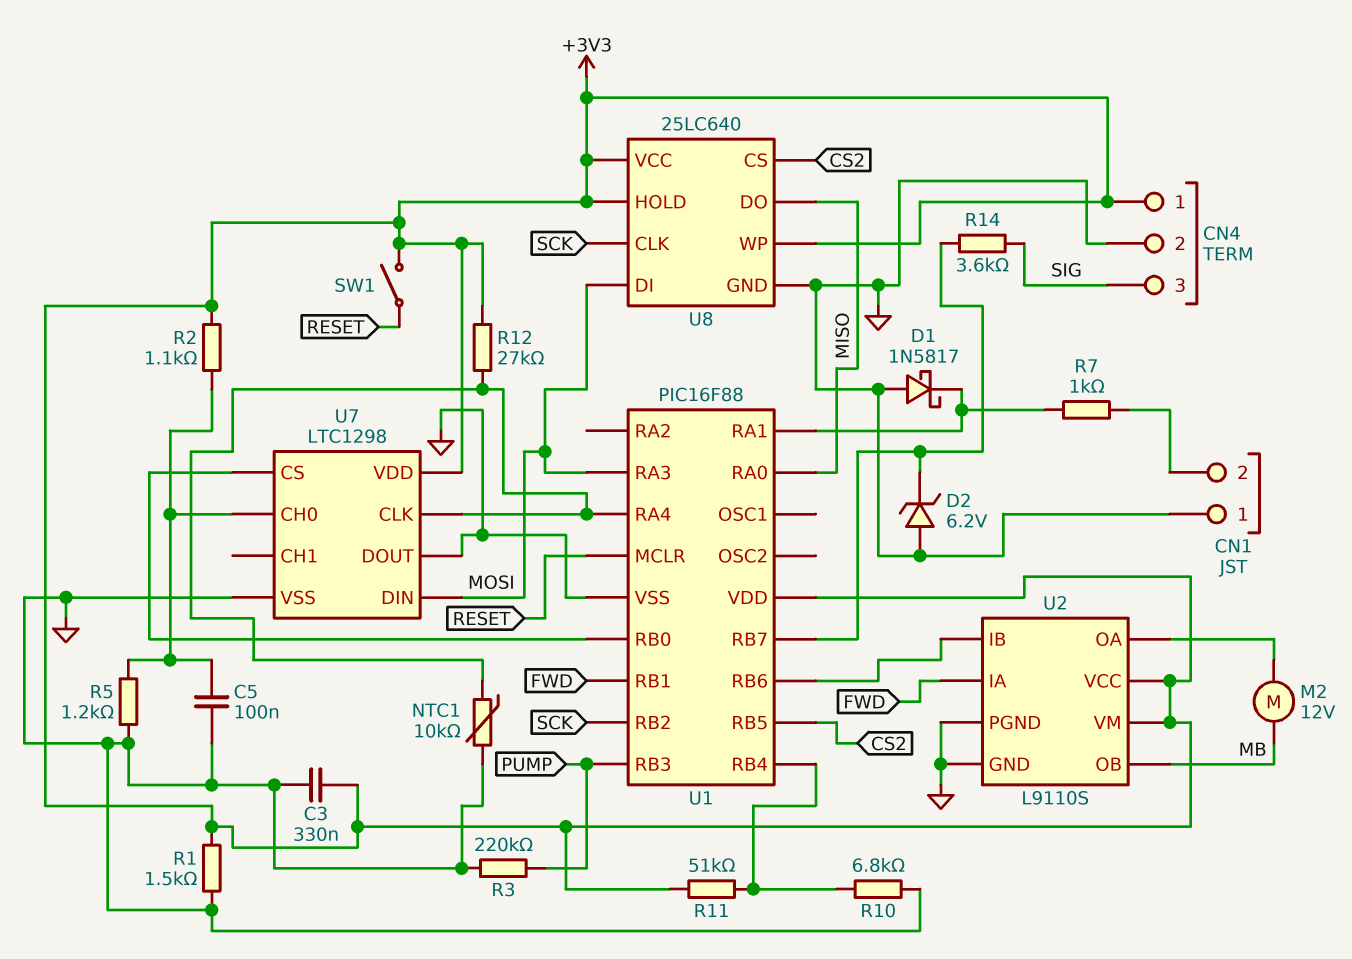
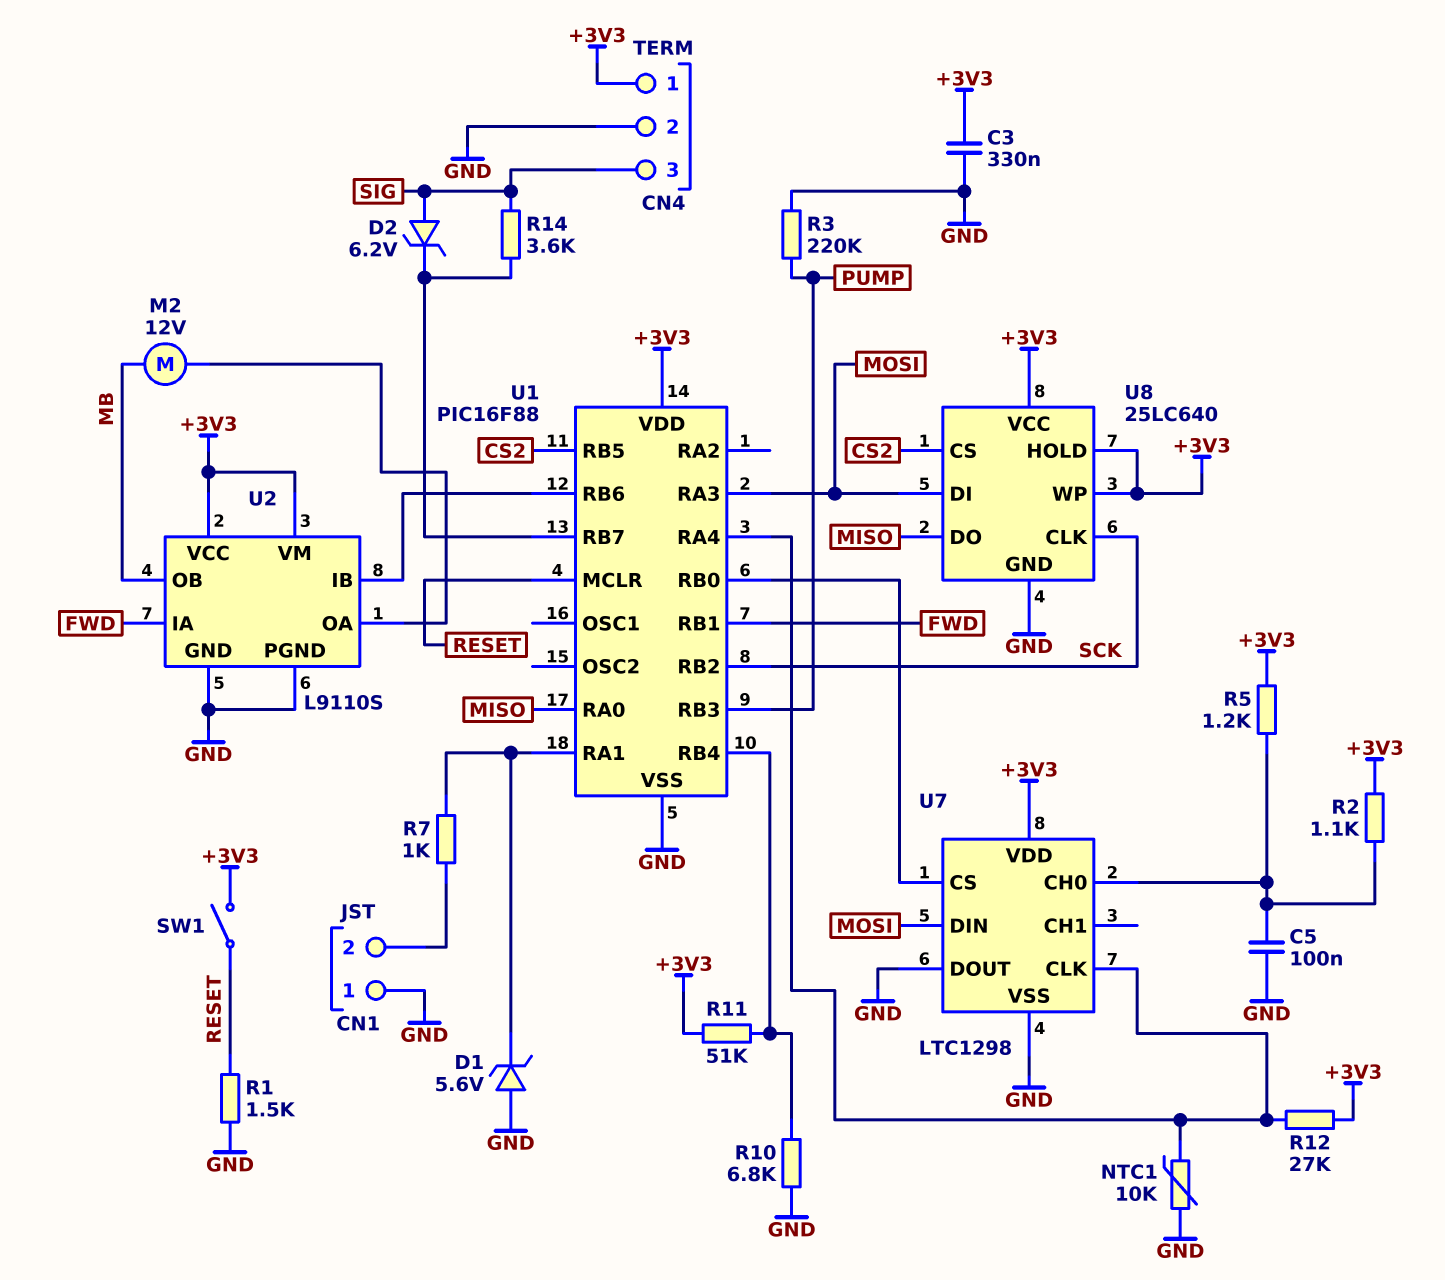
D1: schottky 1N5817 (A GND, K U1/RA1) -> zener 5.6V (A GND, K U1/RA1)
D2: zener 6.2V (A GND, K U1/RB7) -> zener 6.2V (A SIG, K U1/RB7)
R1: 1.5k (+3V3, GND) -> 1.5k (GND, RESET)
R5: 1.2k (GND, U7/CH0) -> 1.2k (+3V3, U7/CH0)

